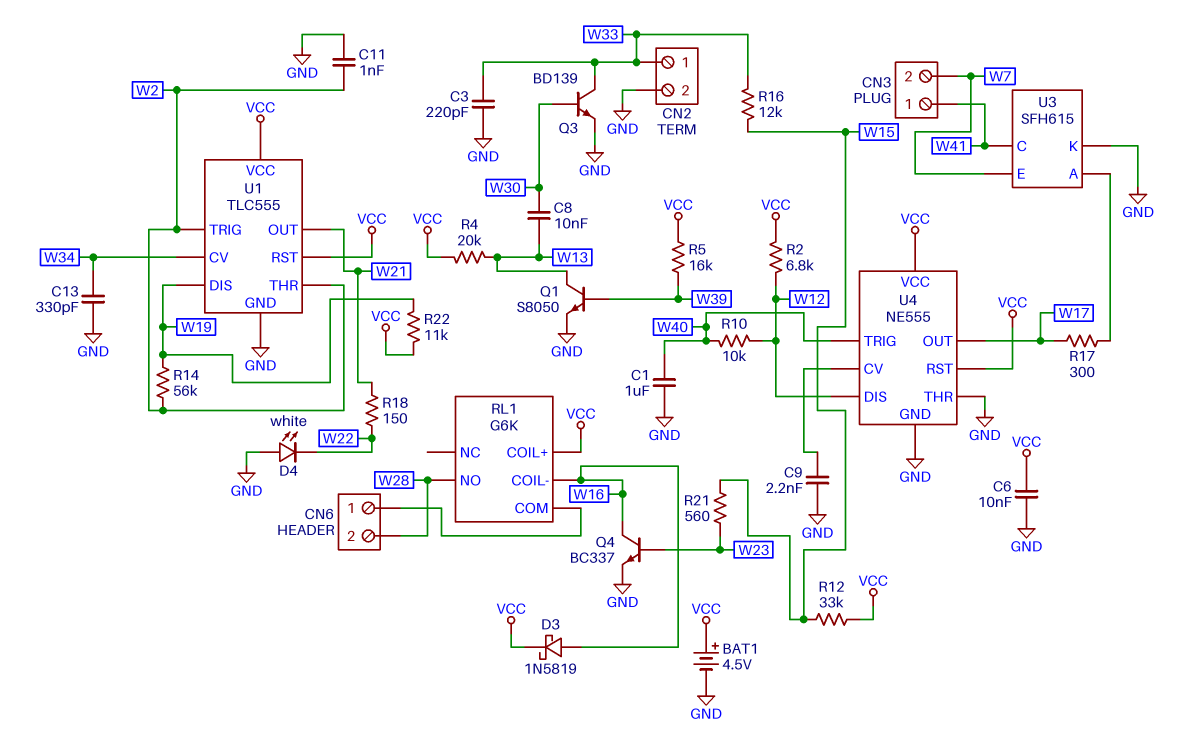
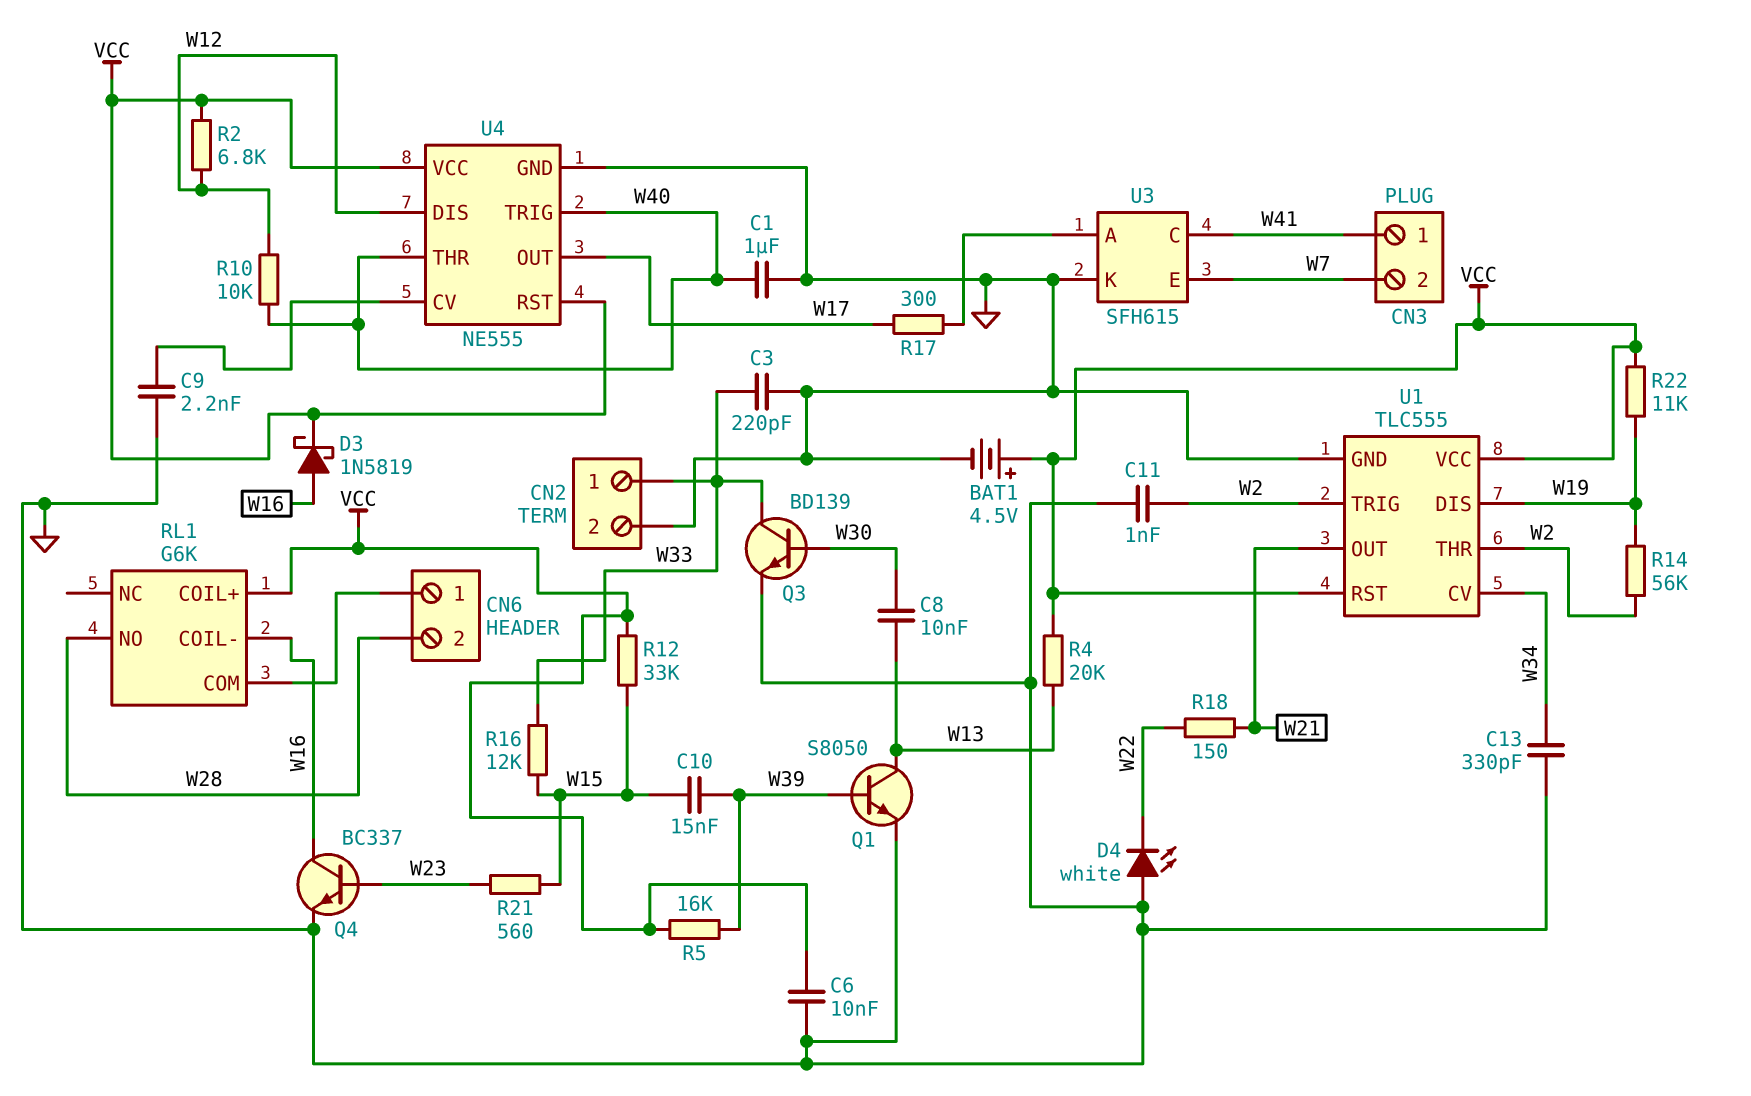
C10: none -> 15nF (W15, W39)
U4 pin THR: GND -> W40

